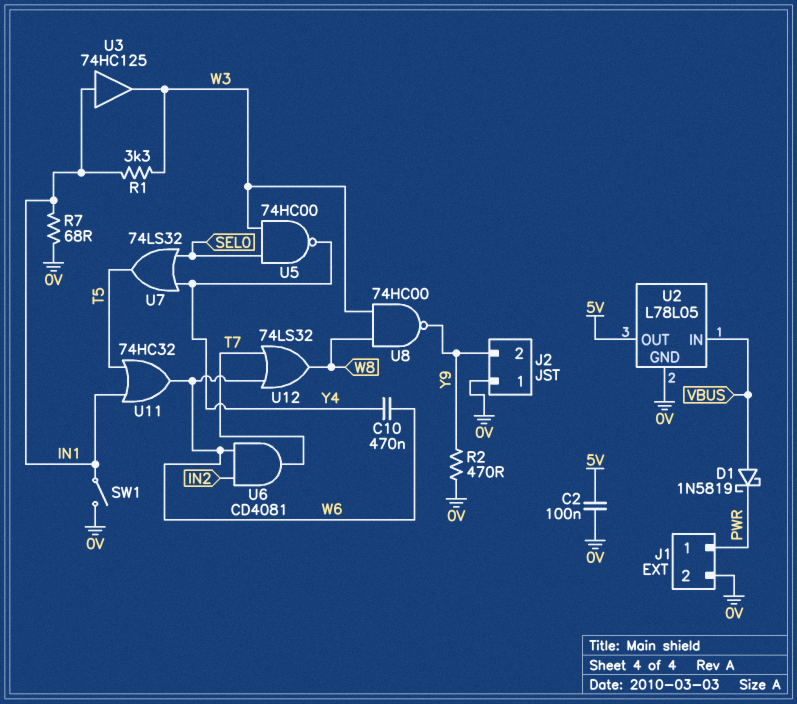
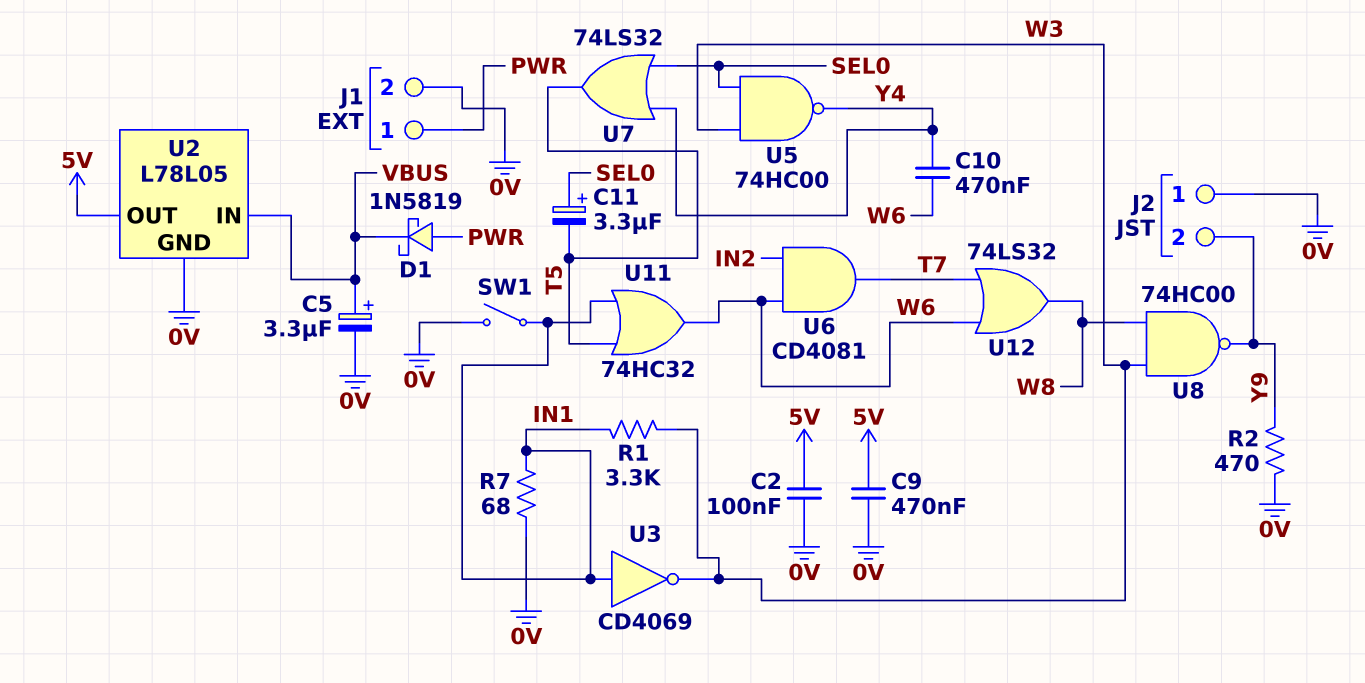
C5: none -> 3.3uF (plus VBUS, minus 0V)
C9: none -> 470nF (0V, 5V)
C11: none -> 3.3uF (plus SEL0, minus T5)
D1: schottky 1N5819 (A VBUS, K PWR) -> schottky 1N5819 (A PWR, K VBUS)
U3: buffer 74HC125 (in IN1, out W3) -> NOT CD4069 (in IN1, out W3)

